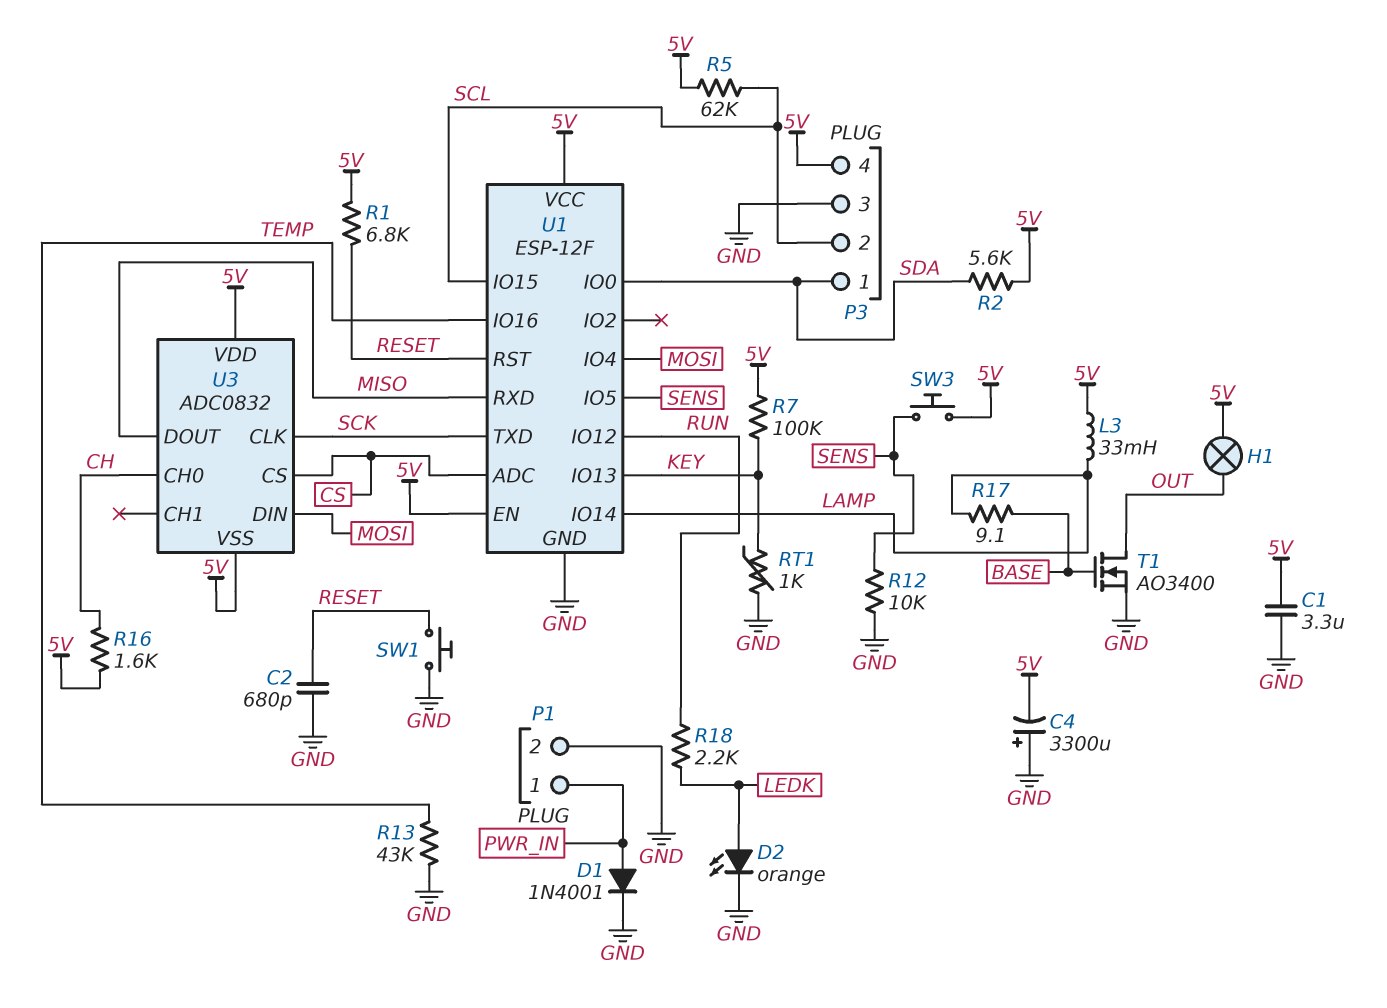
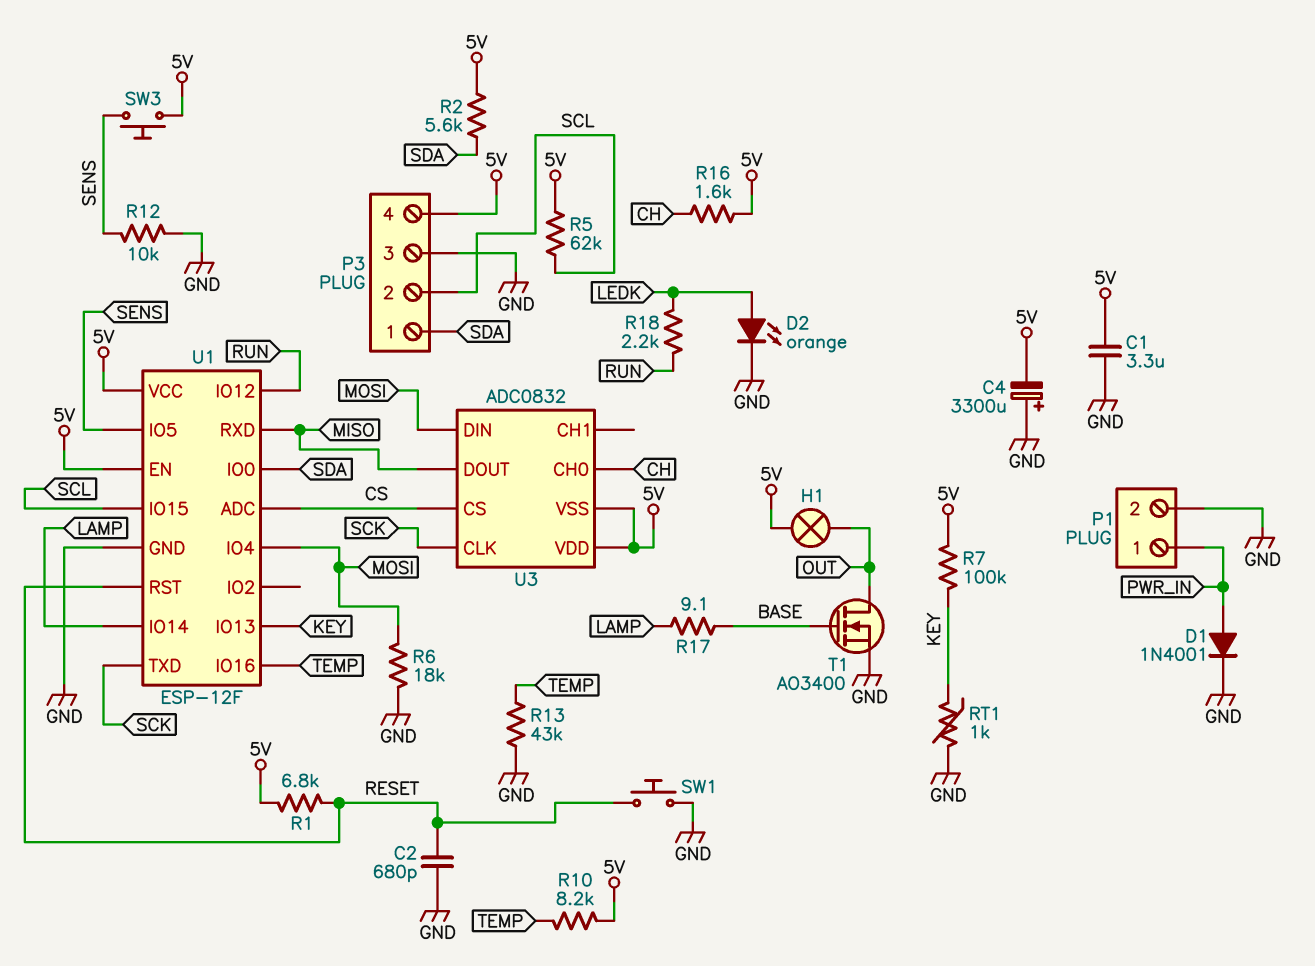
L3: 33mH (5V, LAMP) -> none
R6: none -> 18k (GND, MOSI)
R10: none -> 8.2k (5V, TEMP)

